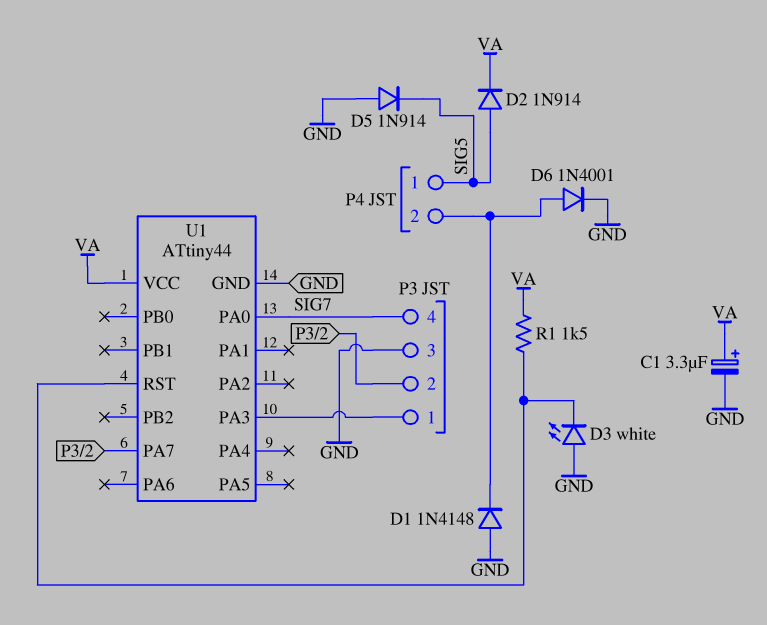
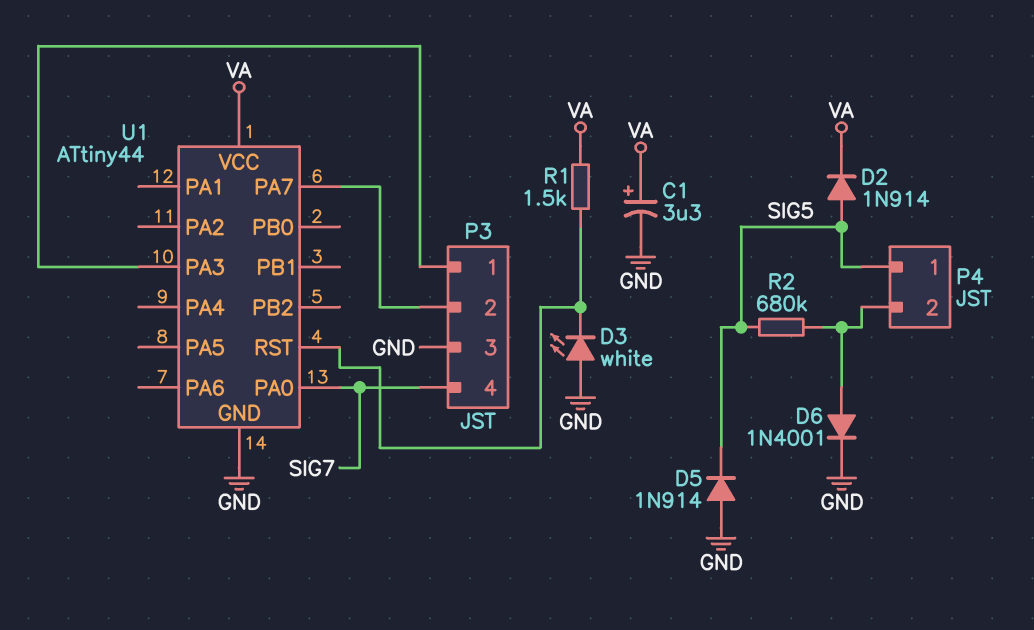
D1: diode 1N4148 (A GND, K P4/2) -> none
R2: none -> 680k (P4/2, SIG5)

